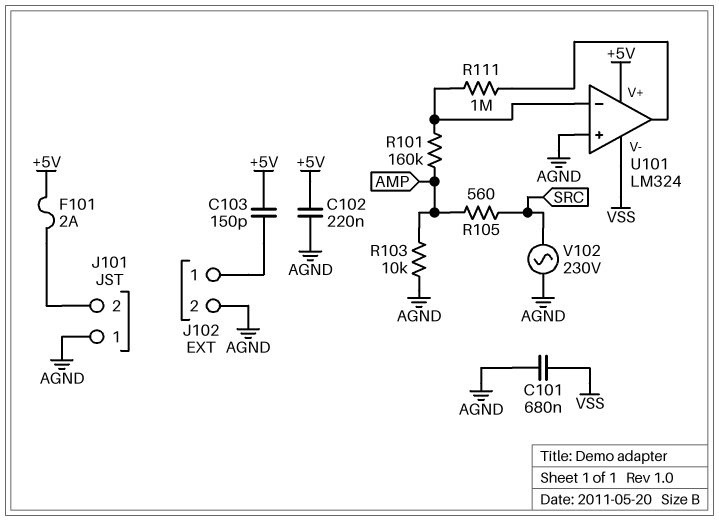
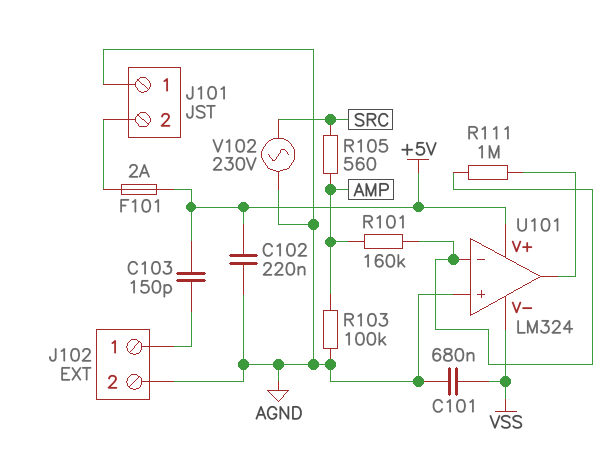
R103: 10k (AGND, AMP) -> 100k (AGND, AMP)

